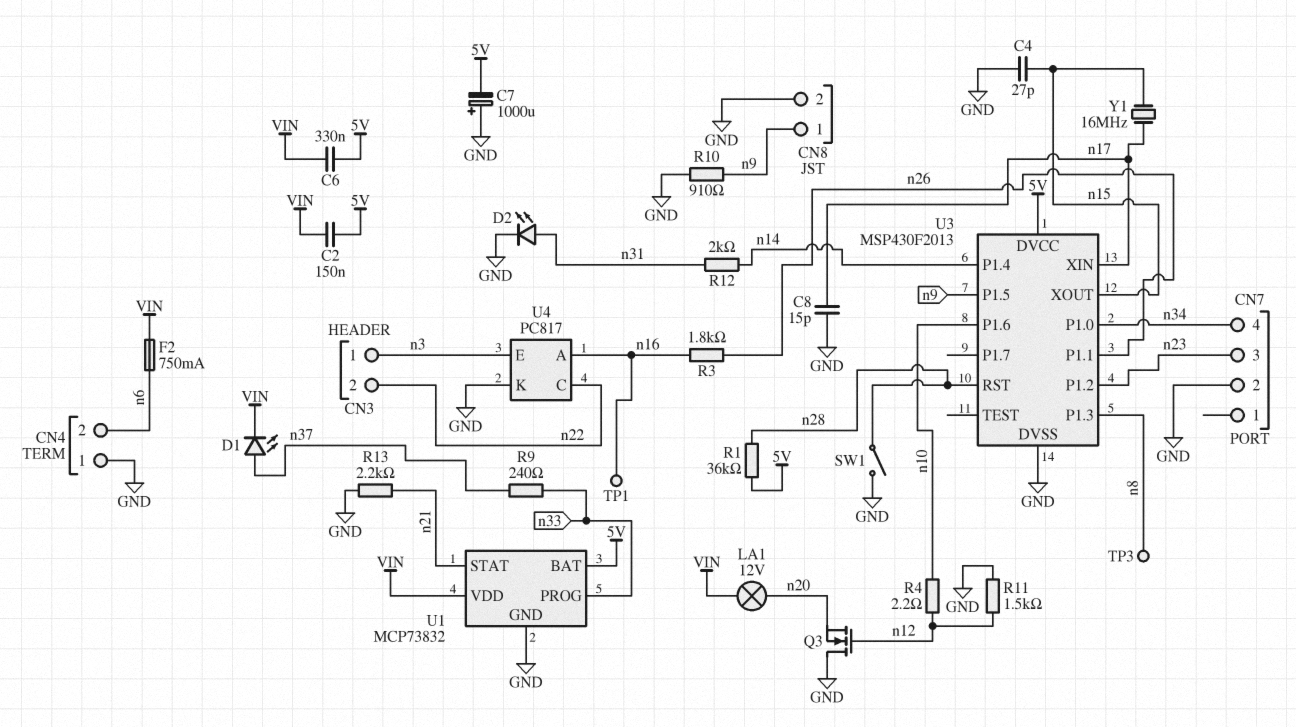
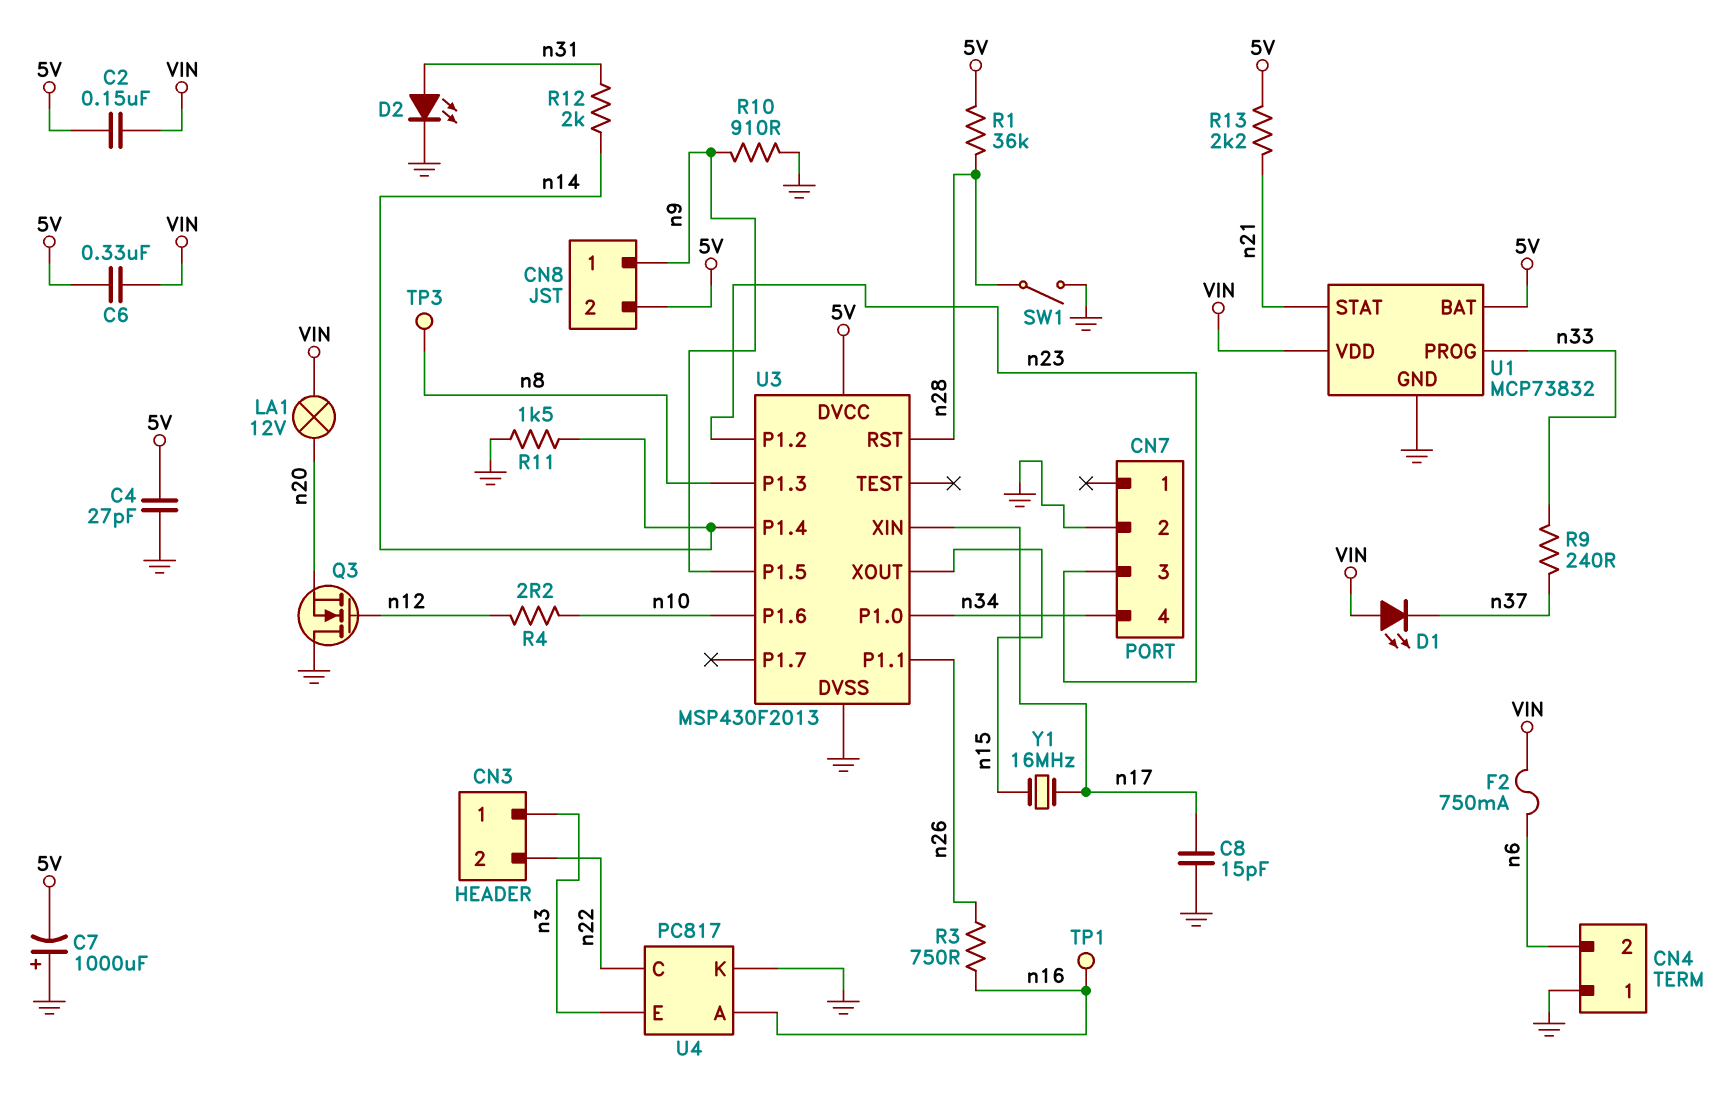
C4: 27pF (GND, n15) -> 27pF (5V, GND)
CN8 pin 2: GND -> 5V
D1: LED (A n37, K VIN) -> LED (A VIN, K n37)
R3: 1.8k (n16, n26) -> 750 (n16, n26)
R11: 1.5k (GND, n12) -> 1.5k (GND, n14)
R13: 2.2k (GND, n21) -> 2.2k (5V, n21)

